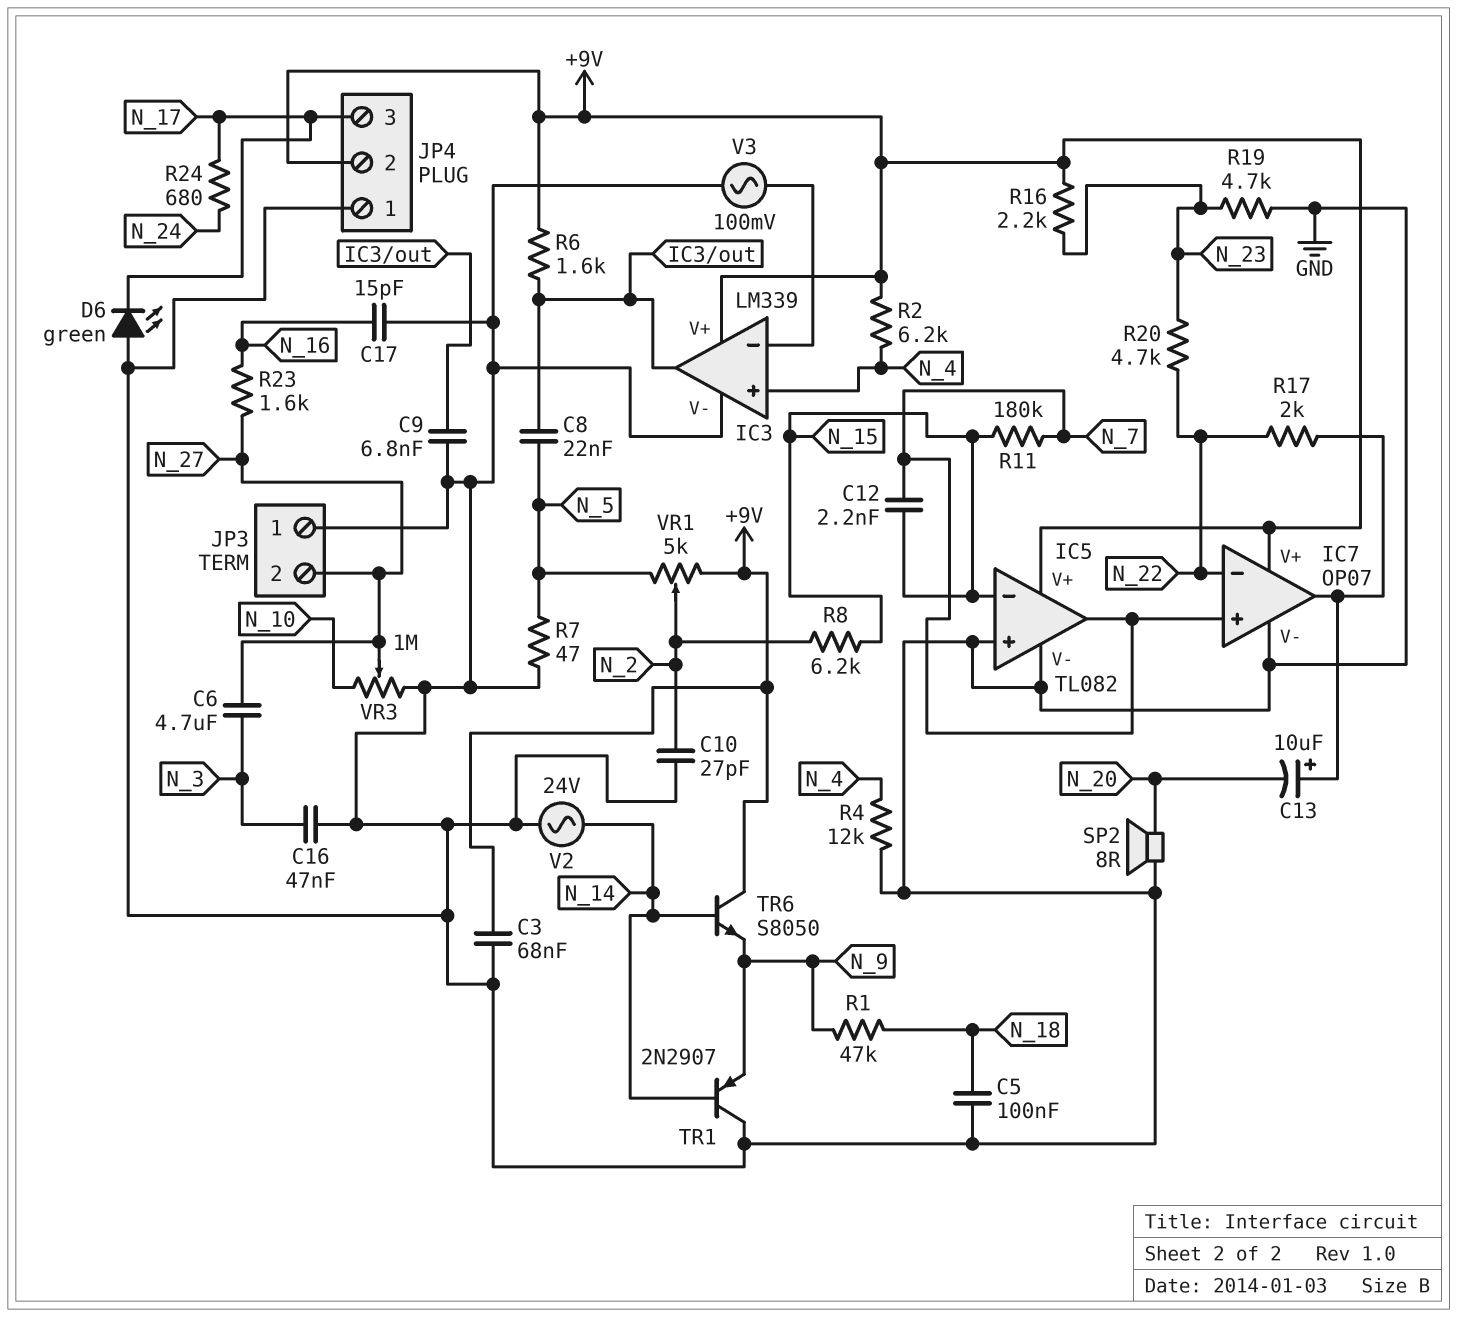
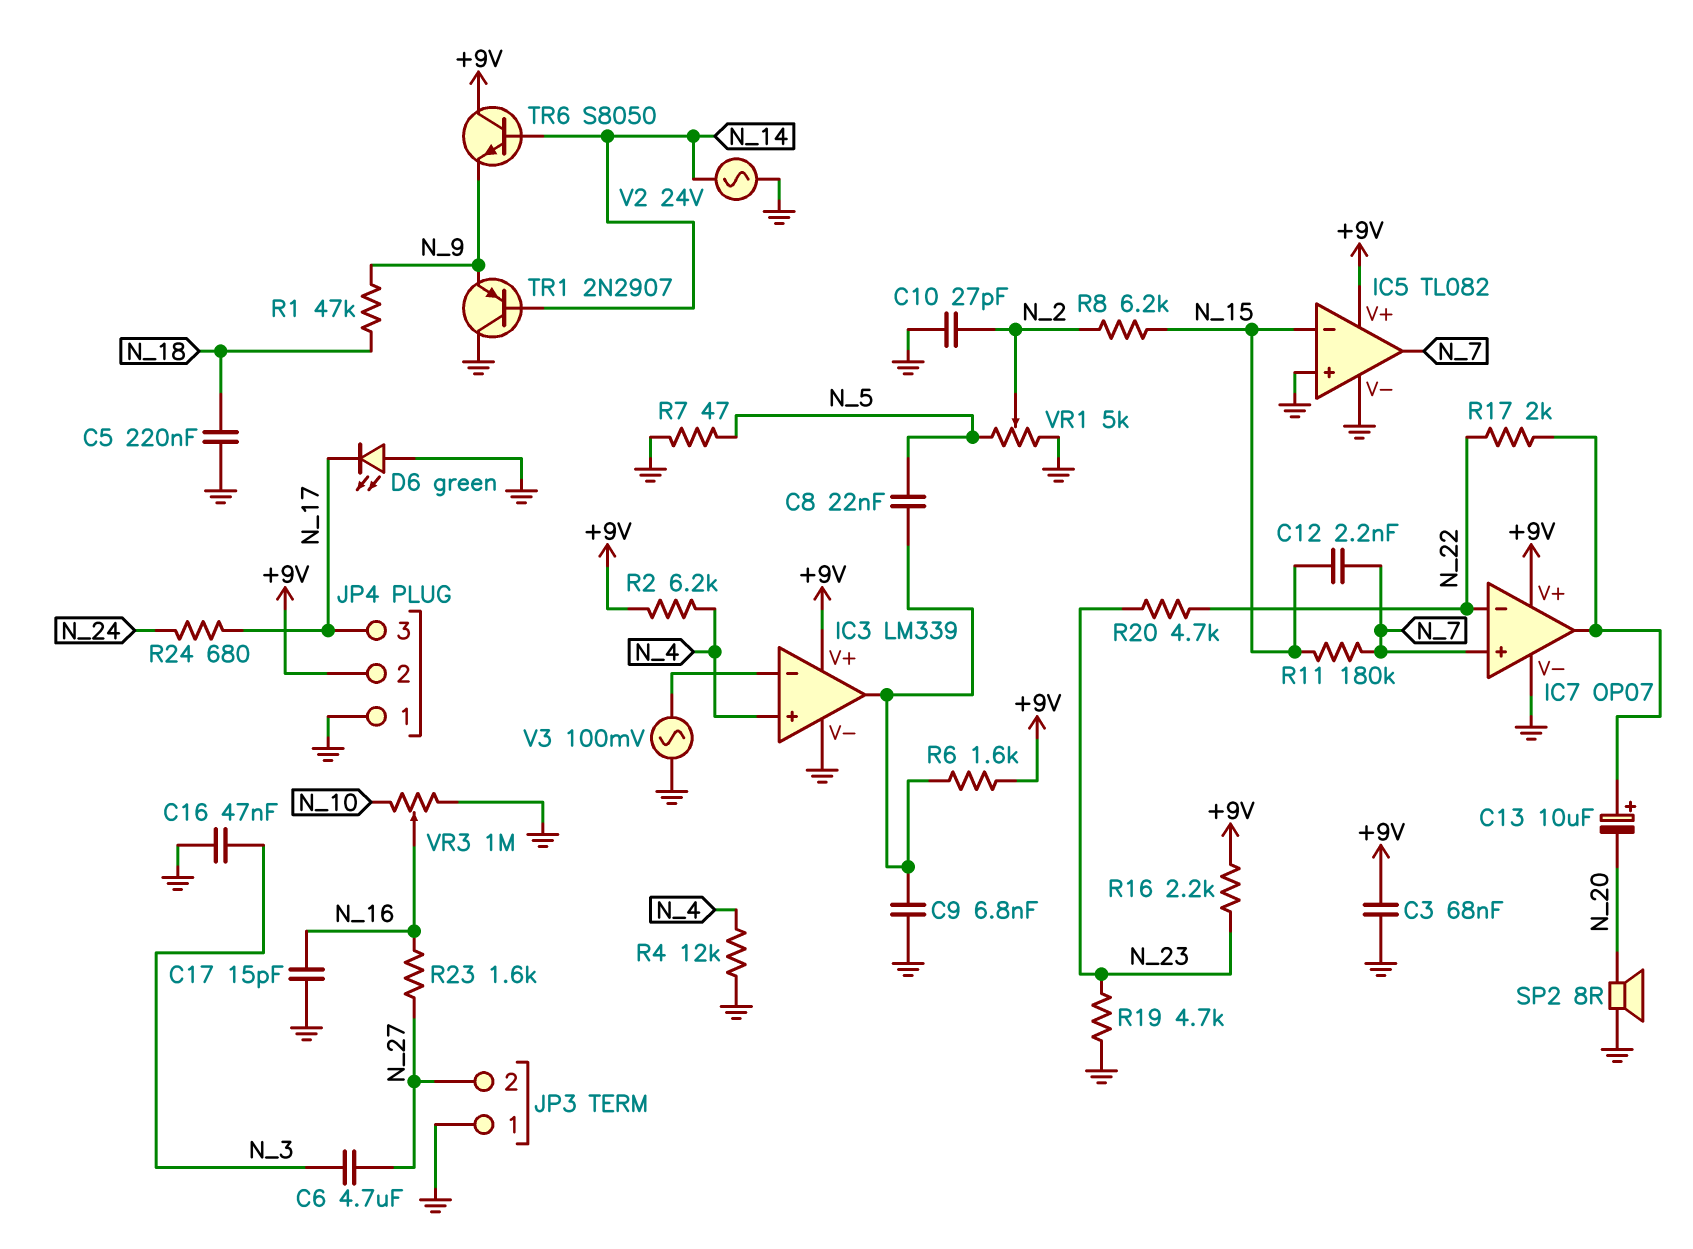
C5: 100nF (GND, N_18) -> 220nF (GND, N_18)
VR1: 5k (+9V, N_5, wiper N_2) -> 5k (GND, N_5, wiper N_2)
VR3: 1M (GND, N_10, wiper N_27) -> 1M (GND, N_10, wiper N_16)

